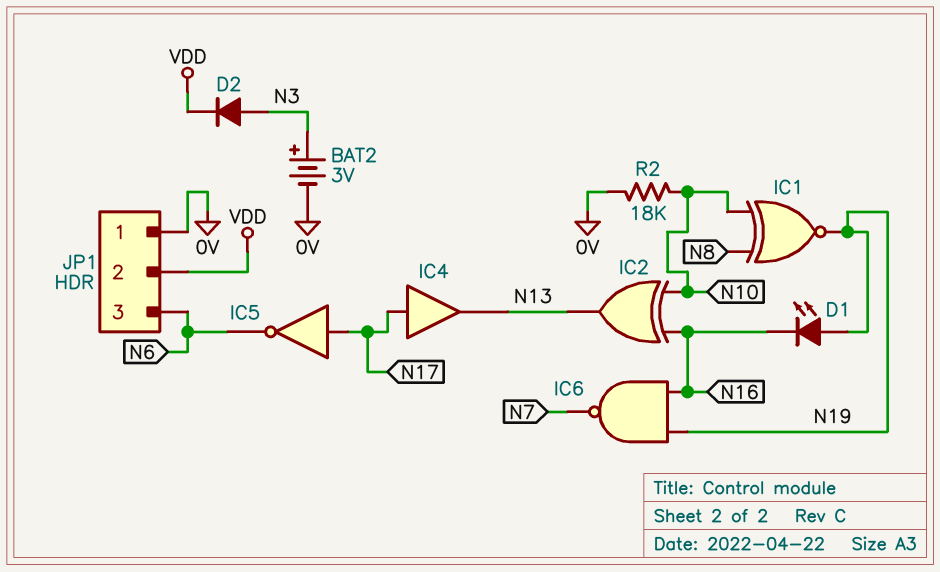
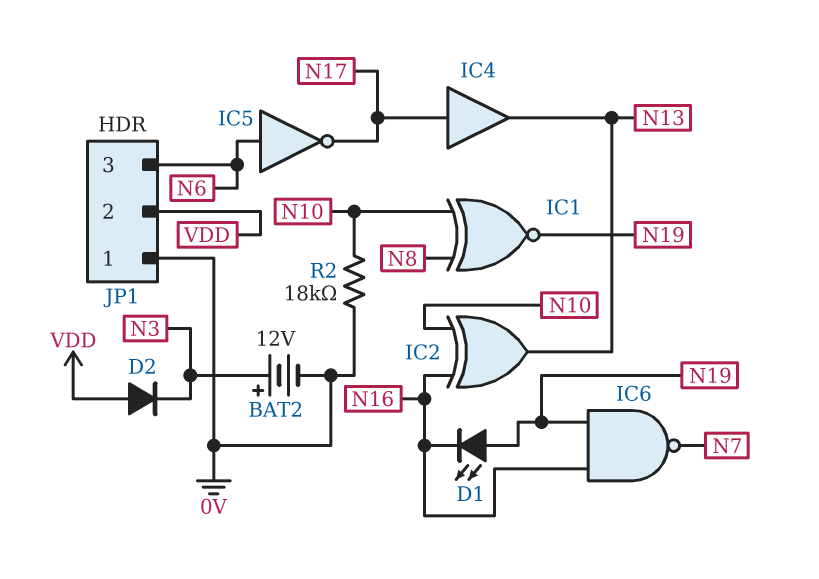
BAT2: 3V (plus N3, minus 0V) -> 12V (plus N3, minus 0V)
D2: diode (A N3, K VDD) -> diode (A VDD, K N3)
IC5: NOT (in N17, out N6) -> NOT (in N6, out N17)

